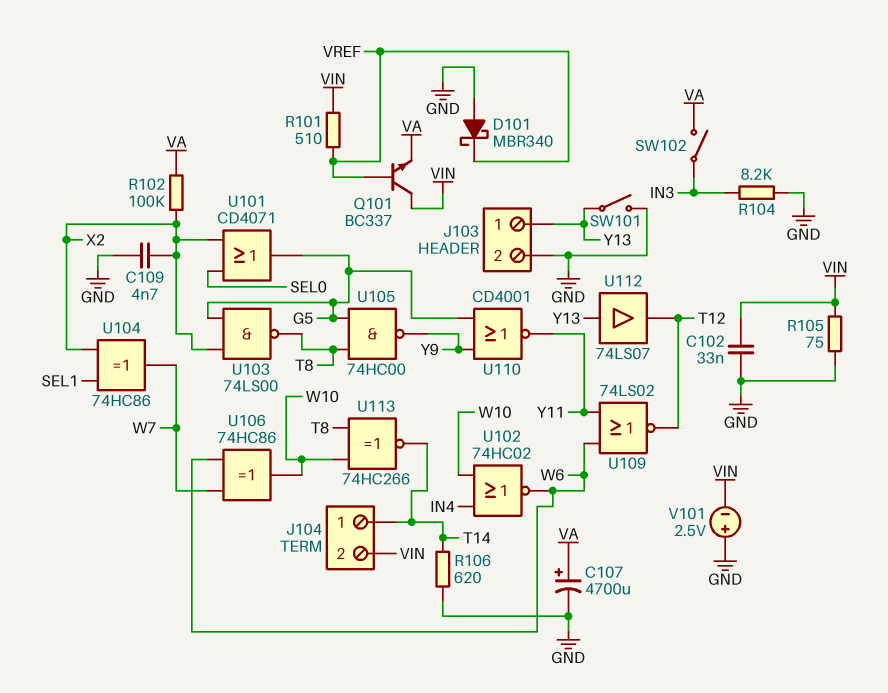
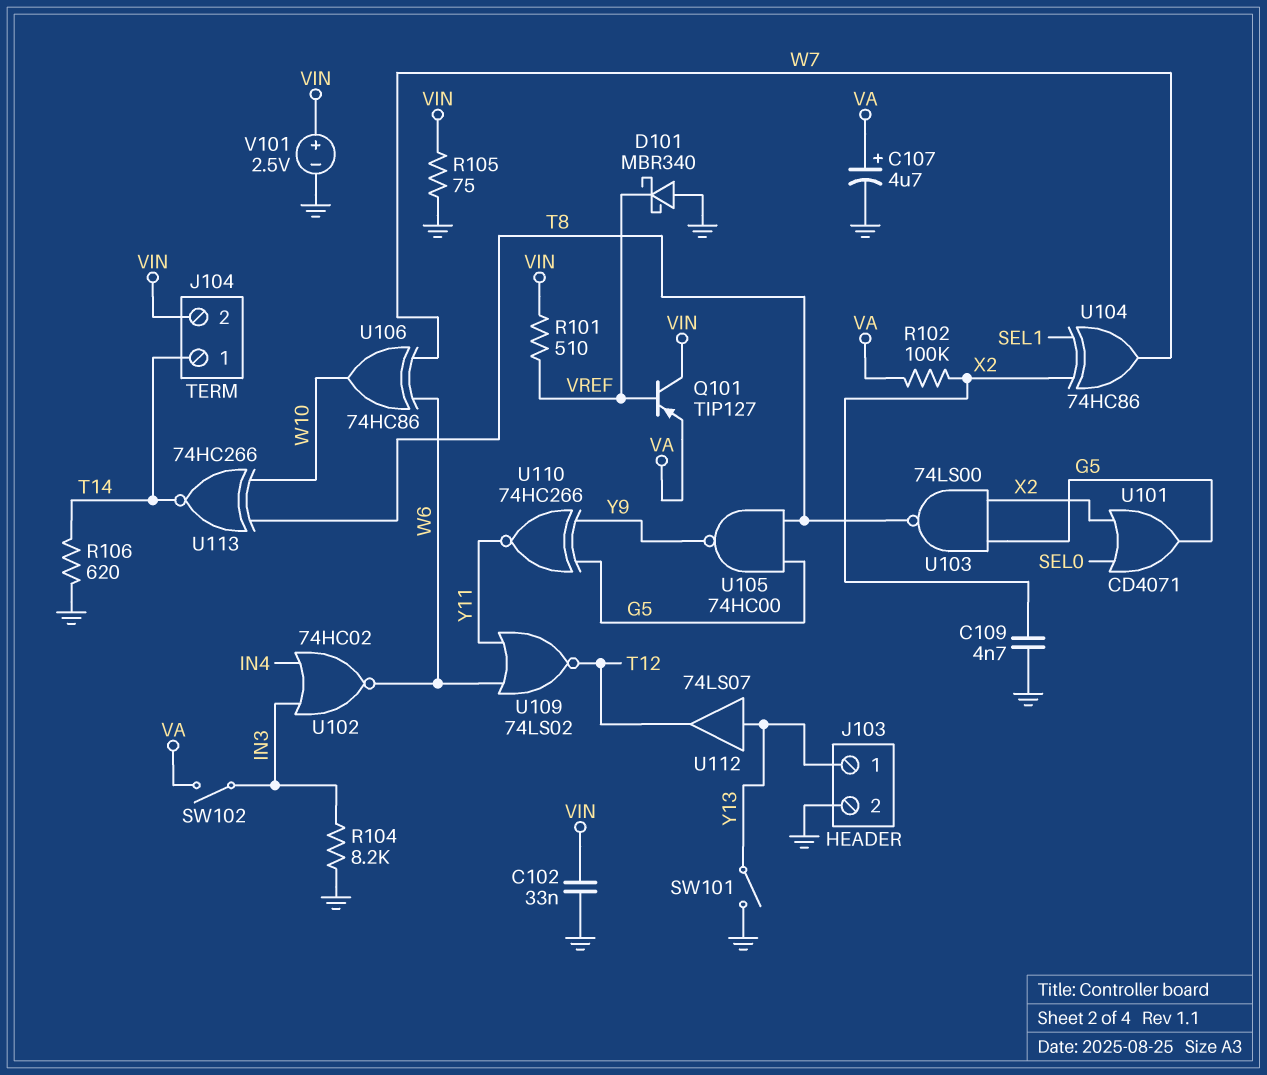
C107: 4700uF (plus VA, minus GND) -> 4.7uF (plus VA, minus GND)
Q101: NPN BC337 (B VREF, C VIN, E VA) -> PNP TIP127 (B VREF, C VIN, E VA)
U102: NOR 74HC02 (in IN4, in W10, out W6) -> NOR 74HC02 (in IN3, in IN4, out W6)
U110: NOR CD4001 (in G5, in Y9, out Y11) -> XNOR 74HC266 (in G5, in Y9, out Y11)
V101: 2.5V (plus GND, minus VIN) -> 2.5V (plus VIN, minus GND)

